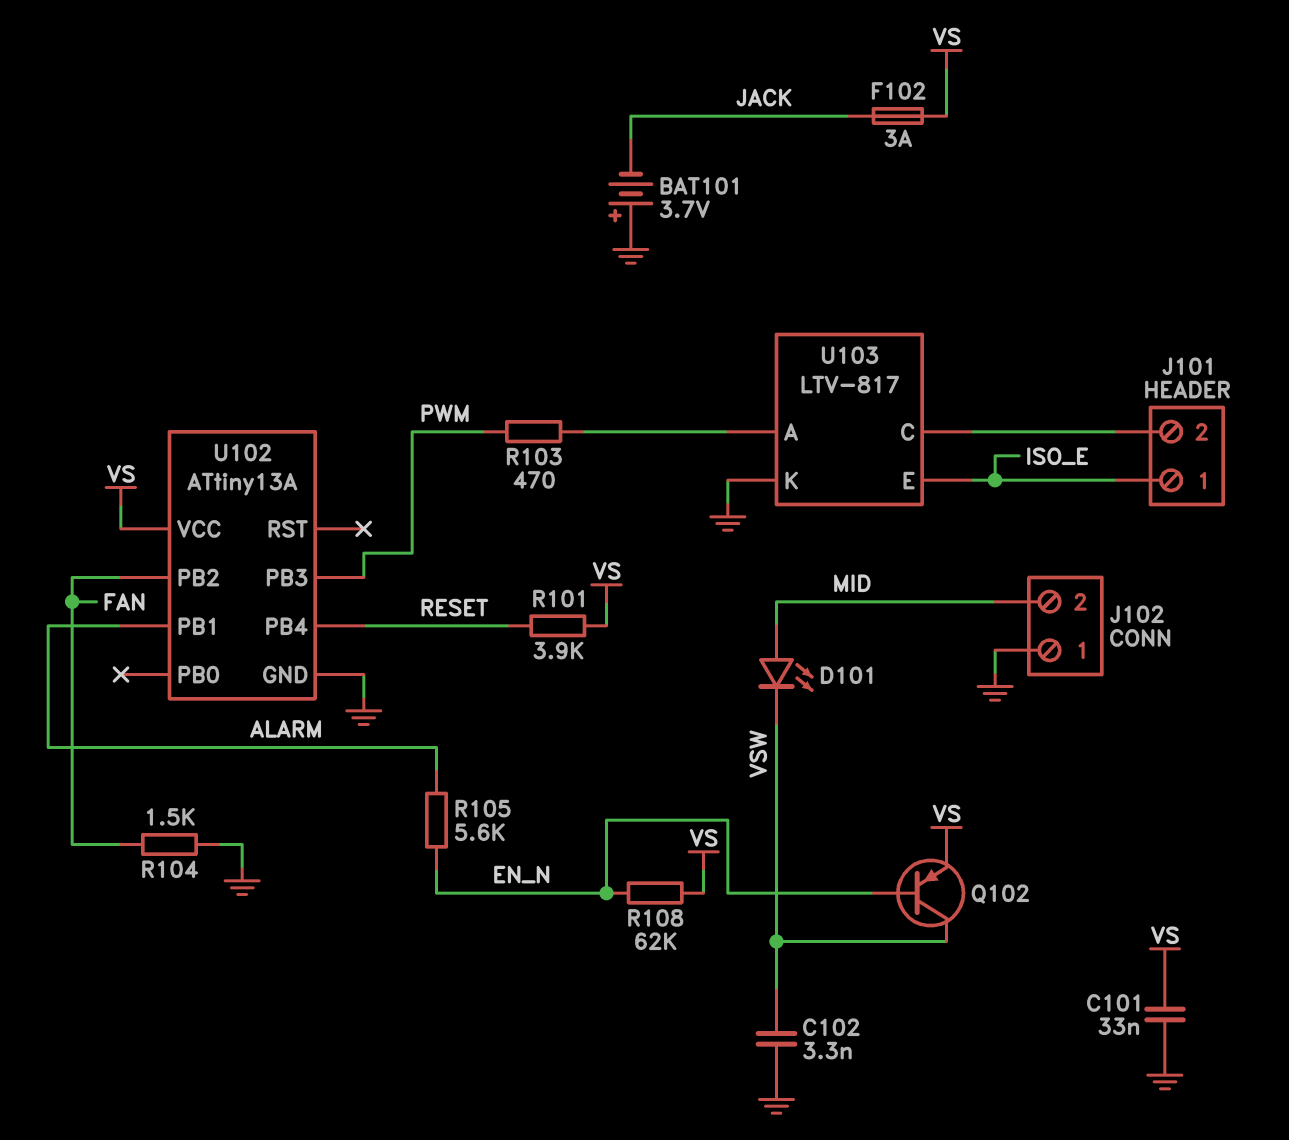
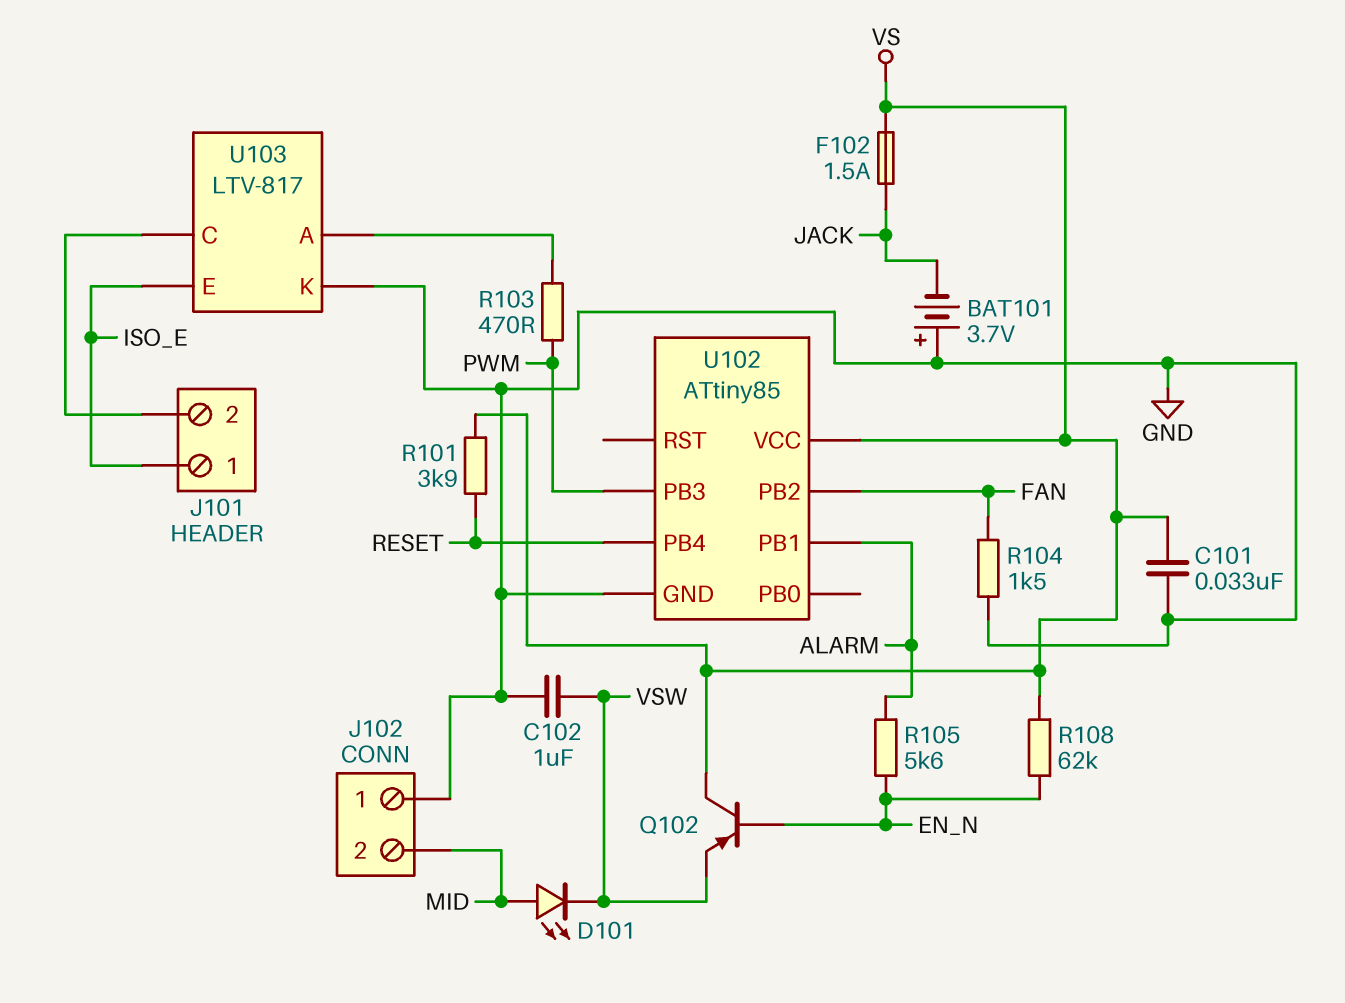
C102: 3.3nF (GND, VSW) -> 1uF (GND, VSW)
F102: 3A (JACK, VS) -> 1.5A (JACK, VS)
Q102: PNP (B EN_N, C VSW, E VS) -> PNP (B EN_N, C VS, E VSW)
U102: ATtiny13A -> ATtiny85

